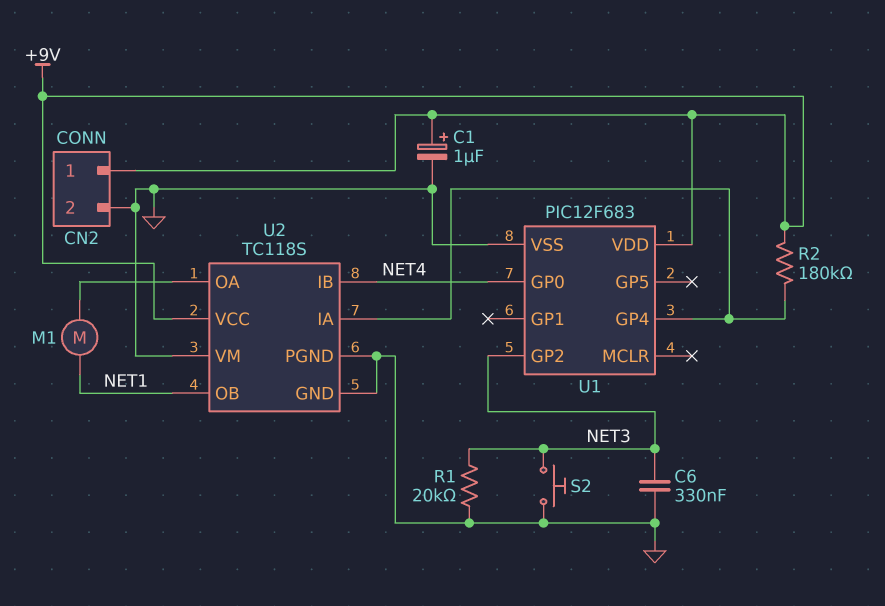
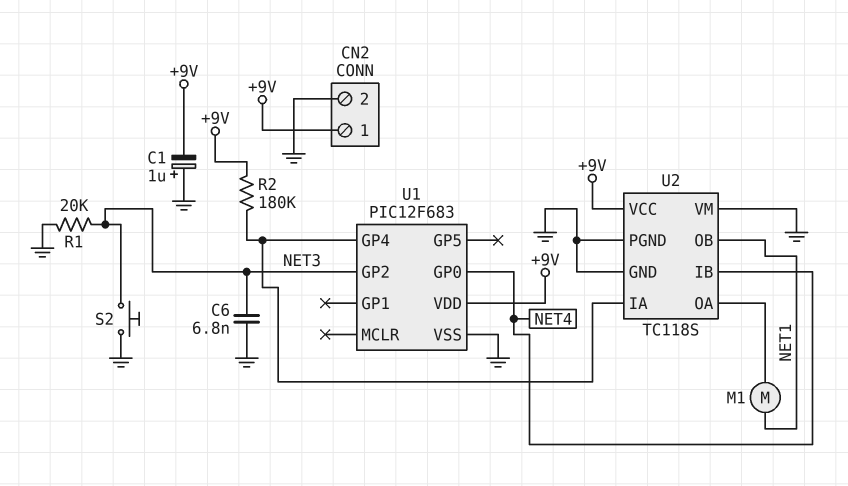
C1: 1uF (plus +9V, minus GND) -> 1uF (plus GND, minus +9V)
C6: 330nF (GND, NET3) -> 6.8nF (GND, NET3)

